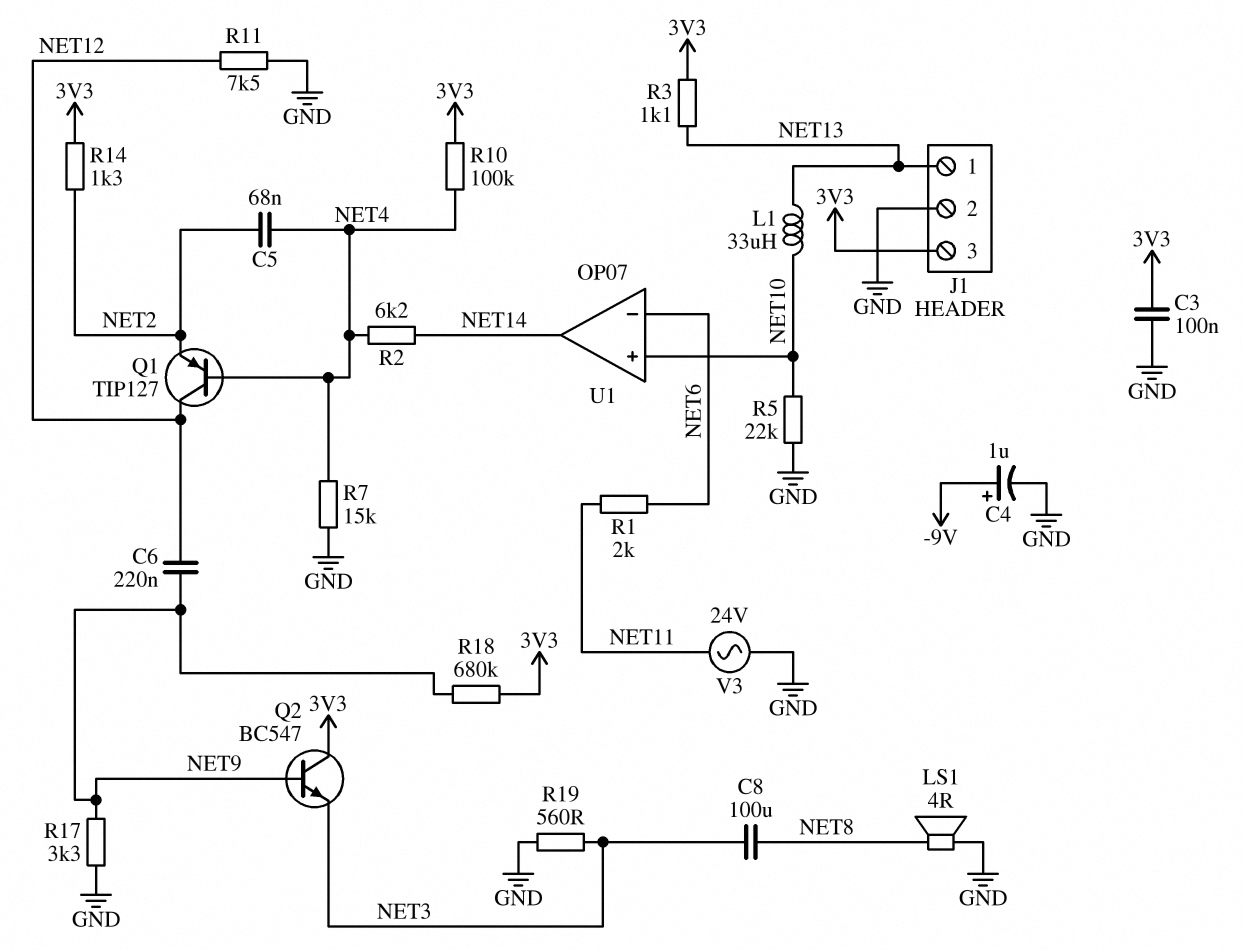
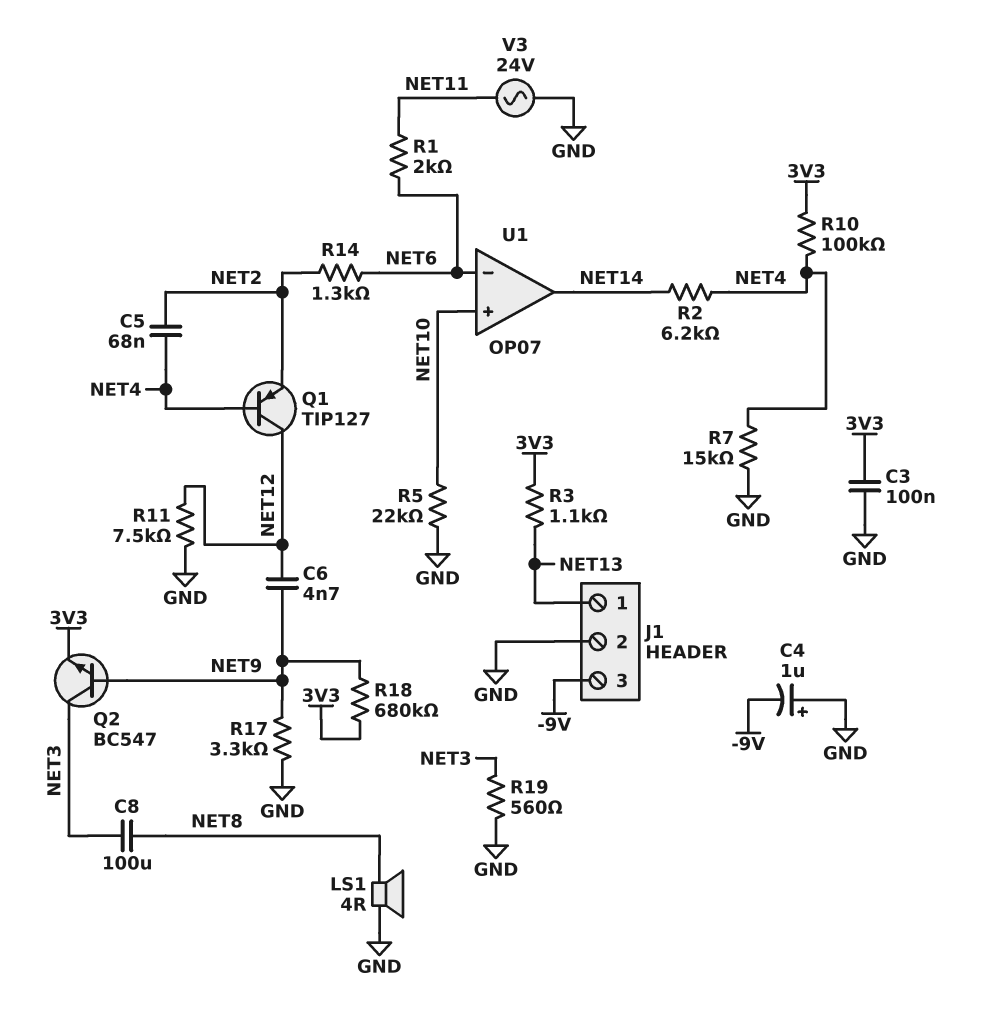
C4: 1uF (plus -9V, minus GND) -> 1uF (plus GND, minus -9V)
C6: 220nF (NET9, NET12) -> 4.7nF (NET9, NET12)
J1 pin 3: 3V3 -> -9V
L1: 33uH (NET10, NET13) -> none
Q2: NPN BC547 (B NET9, C 3V3, E NET3) -> NPN BC547 (B NET9, C NET3, E 3V3)
R14: 1.3k (3V3, NET2) -> 1.3k (NET2, NET6)

